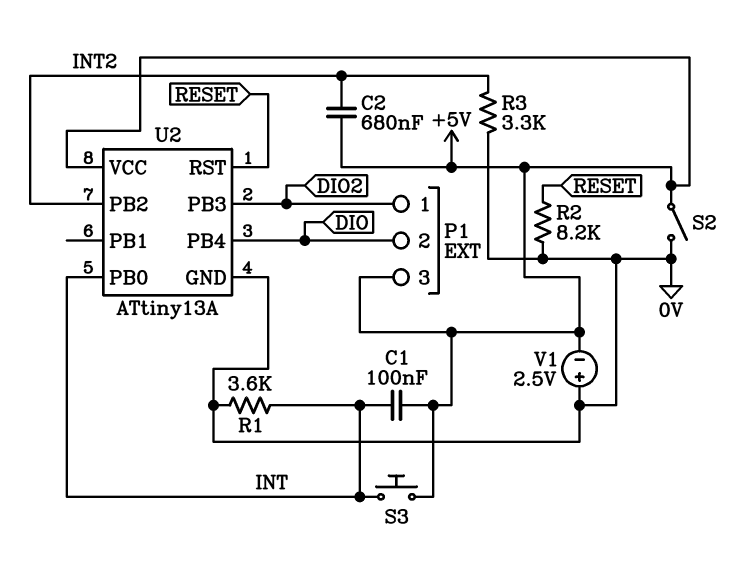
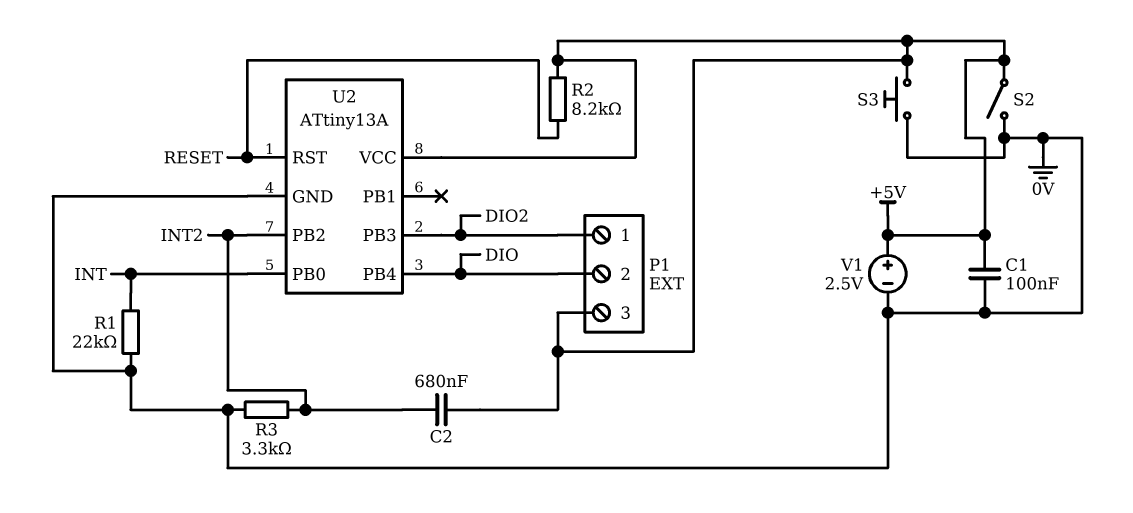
C1: 100nF (+5V, INT) -> 100nF (+5V, 0V)
R1: 3.6k (0V, INT) -> 22k (0V, INT)
R2: 8.2k (0V, RESET) -> 8.2k (+5V, RESET)
S3: button (+5V, INT) -> button (+5V, 0V)
V1: 2.5V (plus 0V, minus +5V) -> 2.5V (plus +5V, minus 0V)

